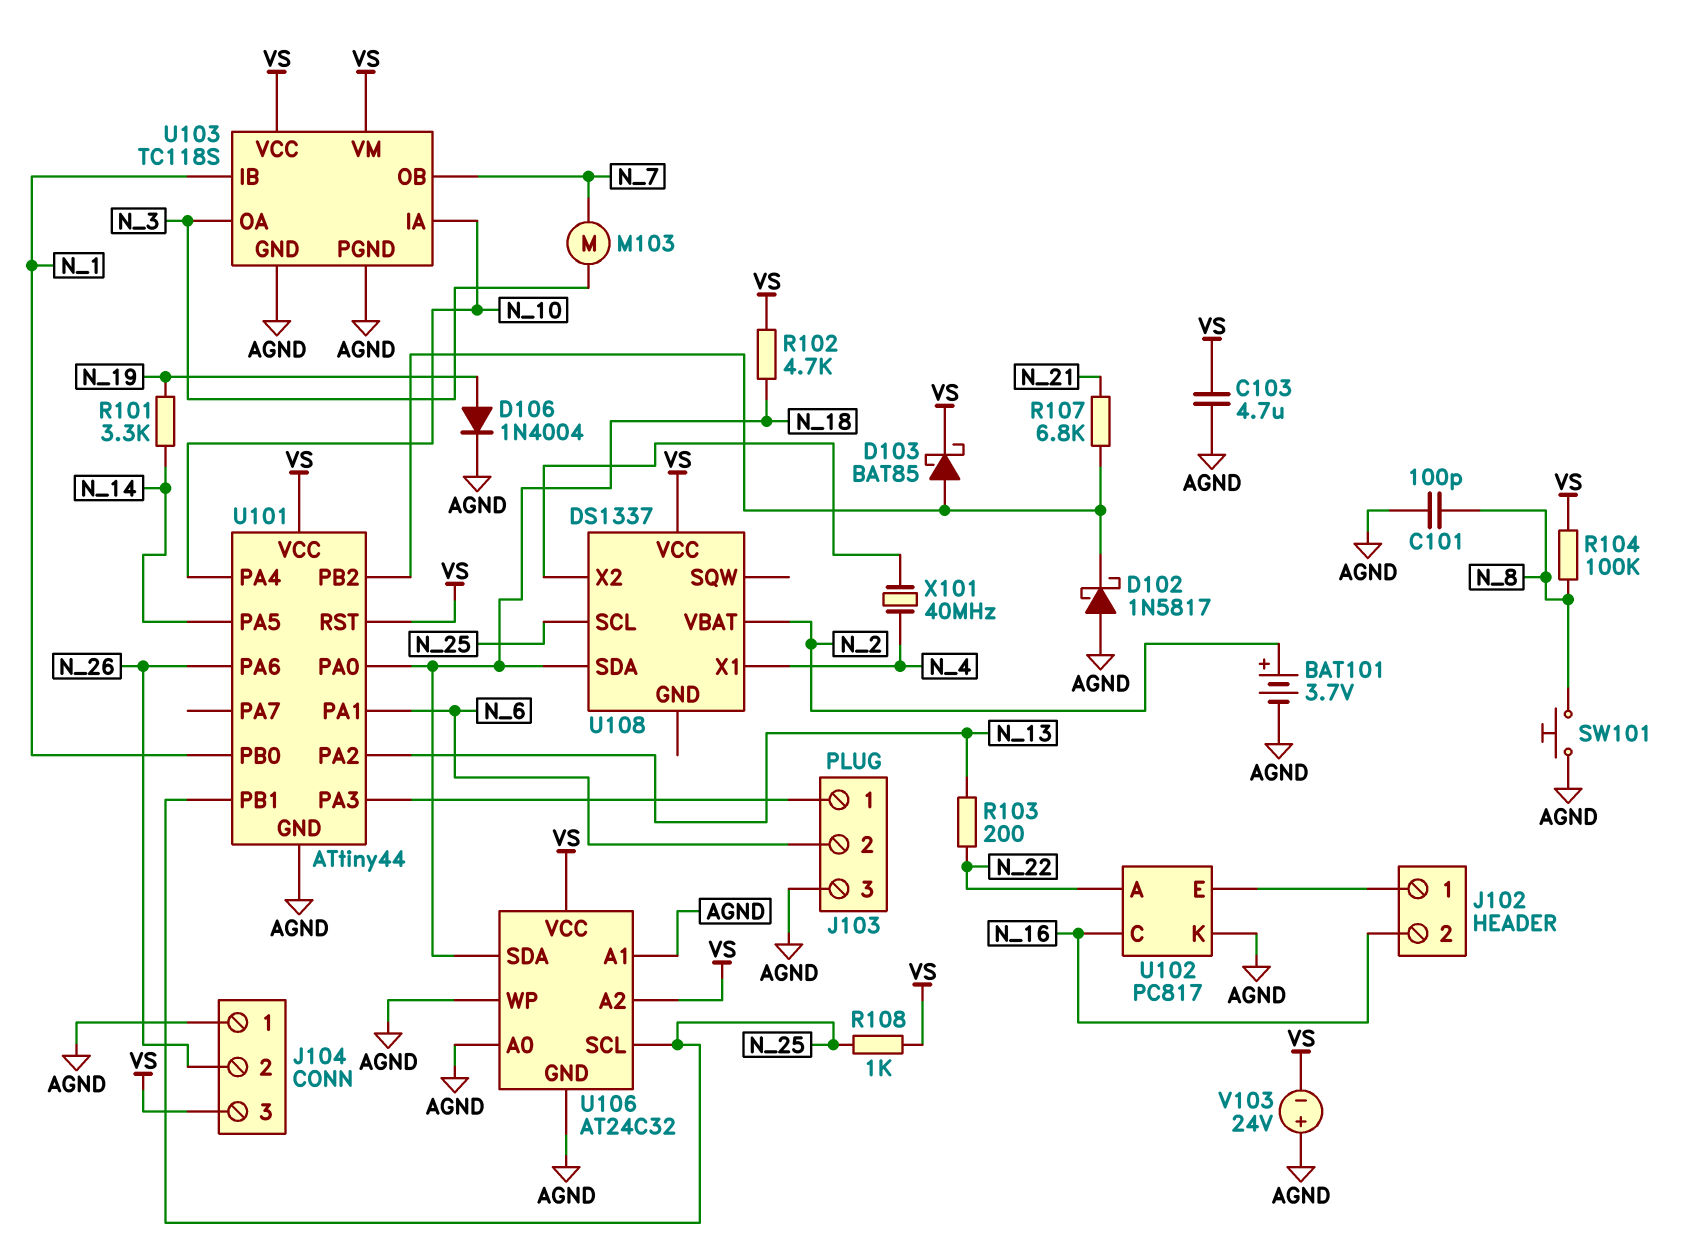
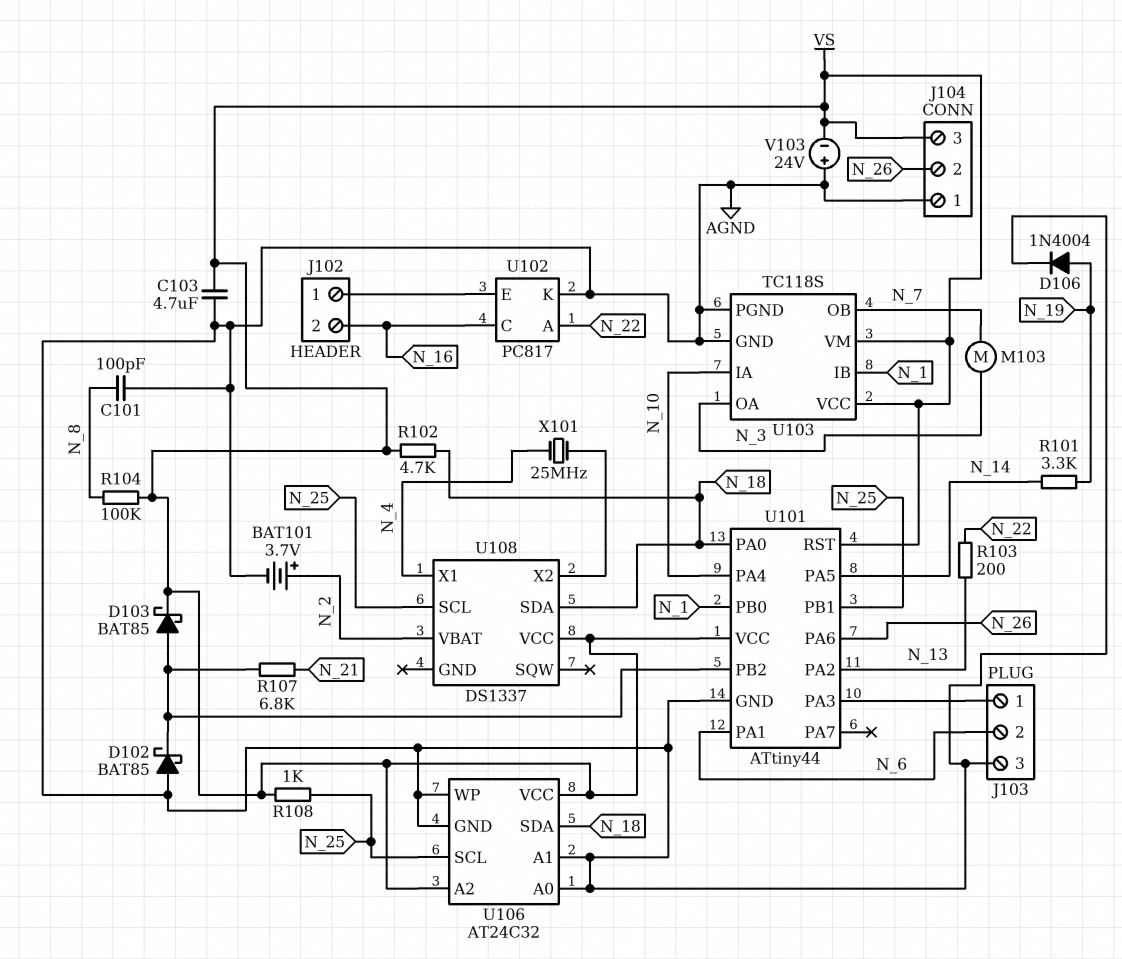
D102: schottky 1N5817 (A AGND, K U101/PB2) -> schottky BAT85 (A AGND, K U101/PB2)
SW101: button (AGND, N_8) -> none
X101: 40MHz (N_4, U108/X2) -> 25MHz (N_4, U108/X2)

